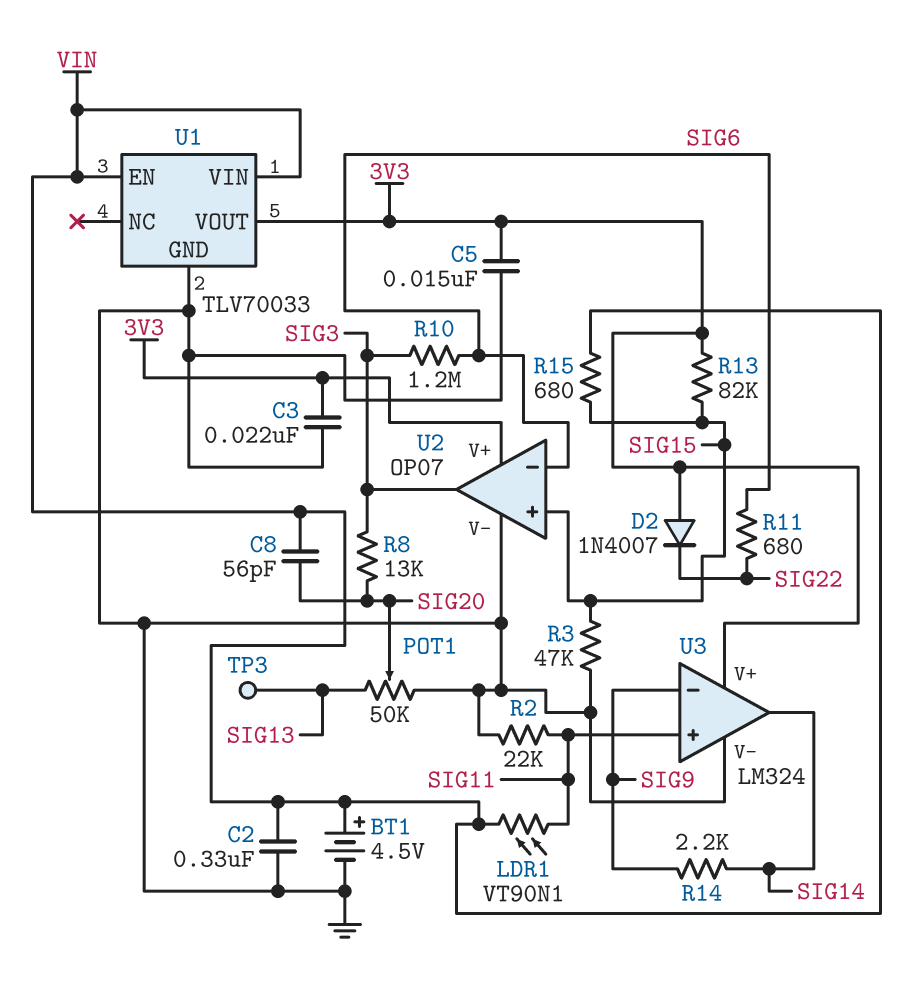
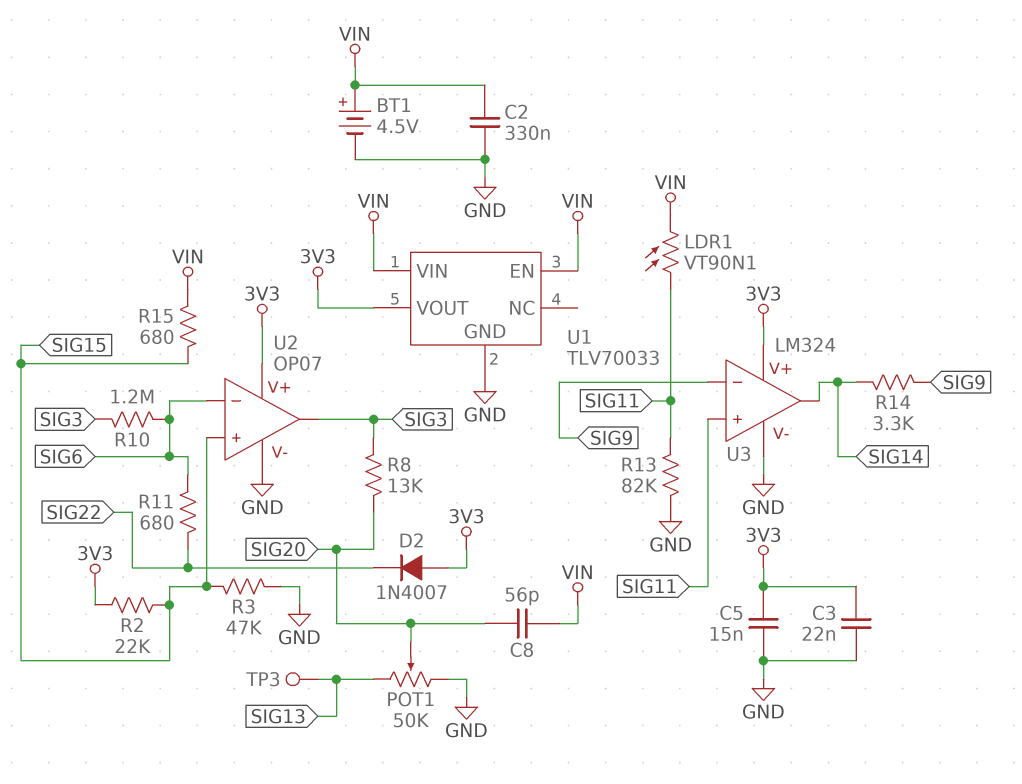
R2: 22k (GND, SIG11) -> 22k (3V3, SIG15)
R13: 82k (3V3, SIG15) -> 82k (GND, SIG11)
R14: 2.2k (SIG9, SIG14) -> 3.3k (SIG9, SIG14)

